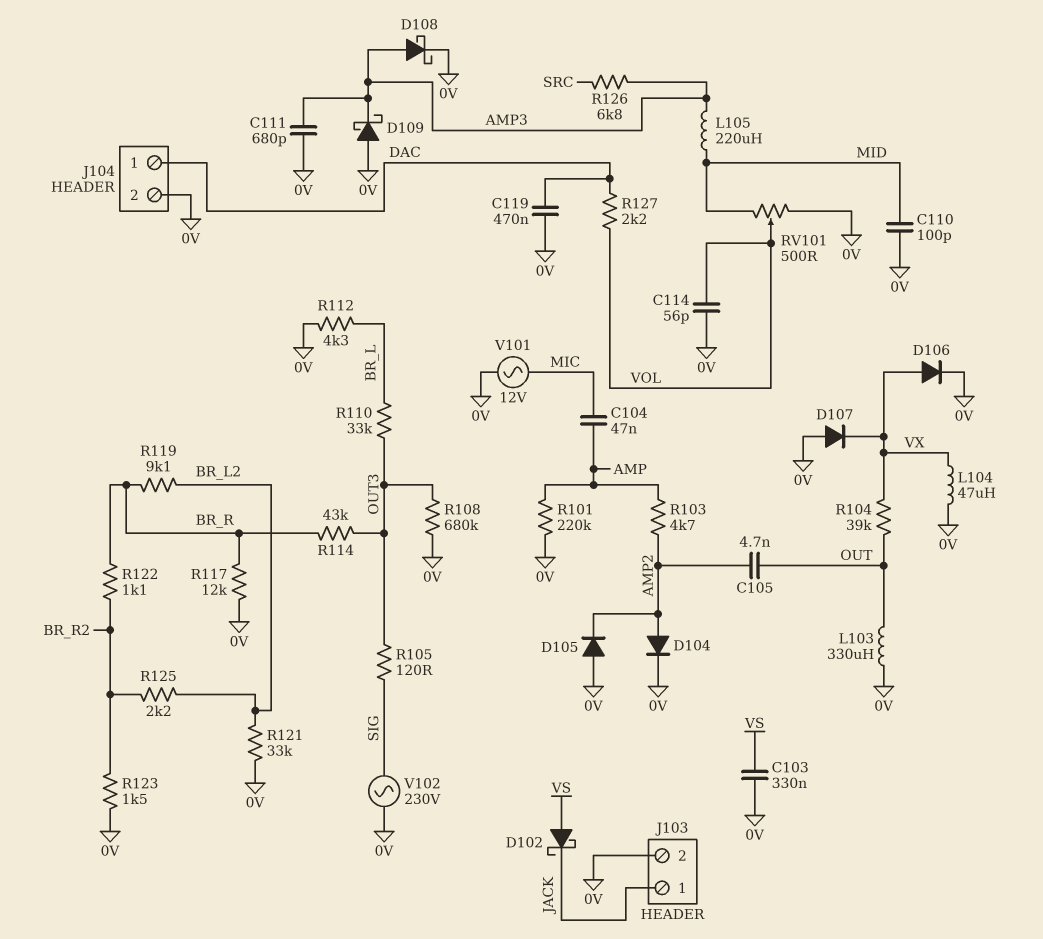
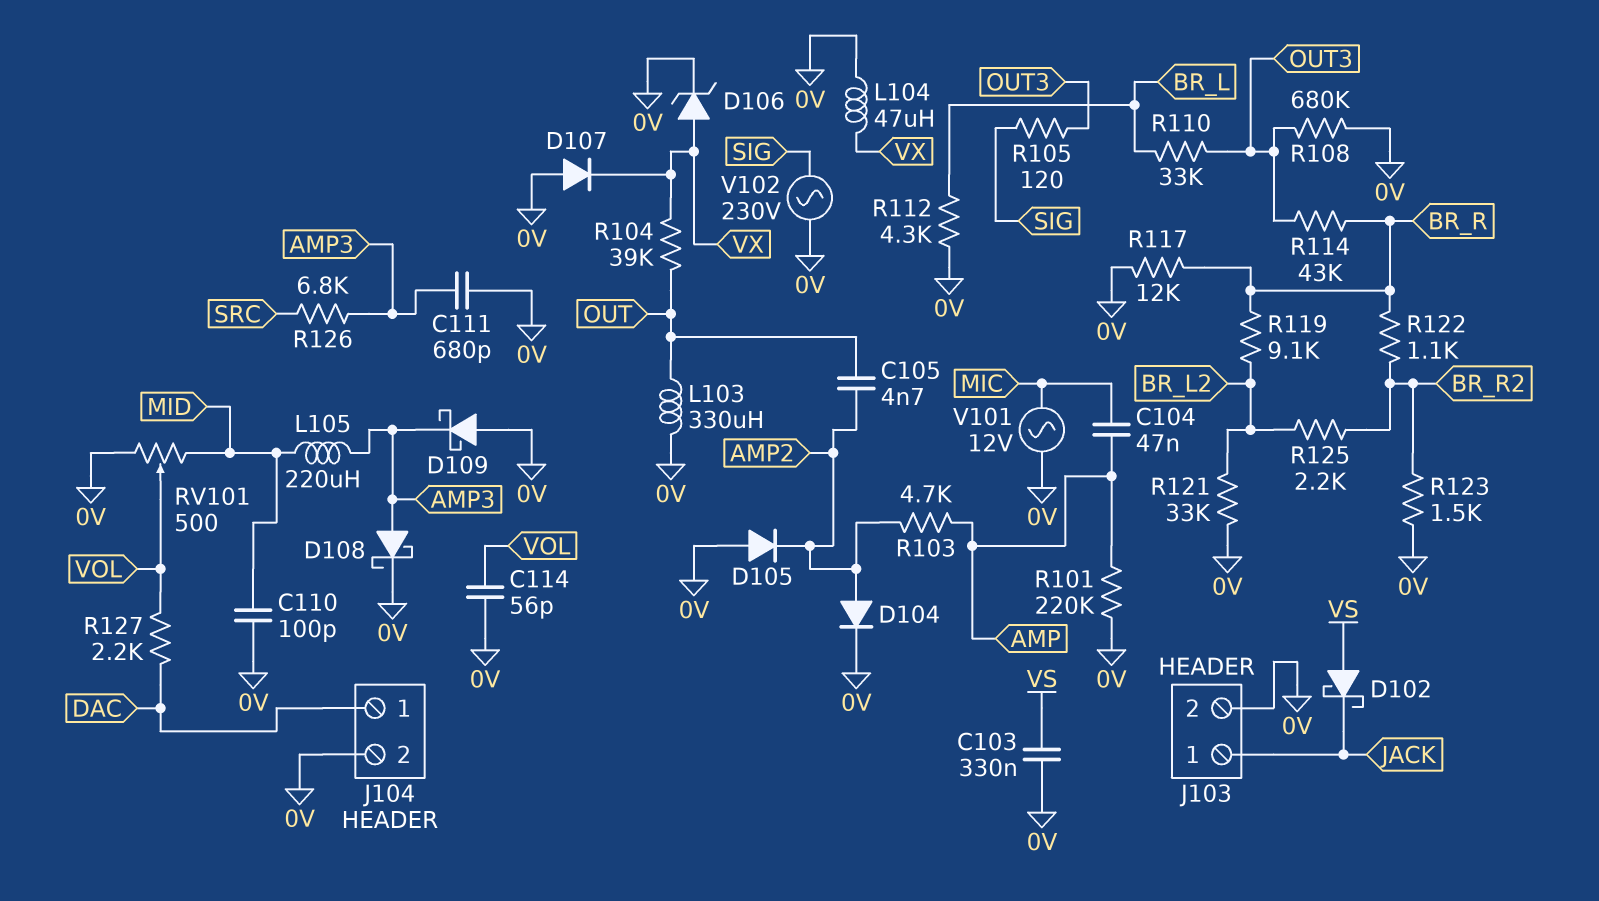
C119: 470nF (0V, DAC) -> none
D106: diode (A VX, K 0V) -> zener (A VX, K 0V)

